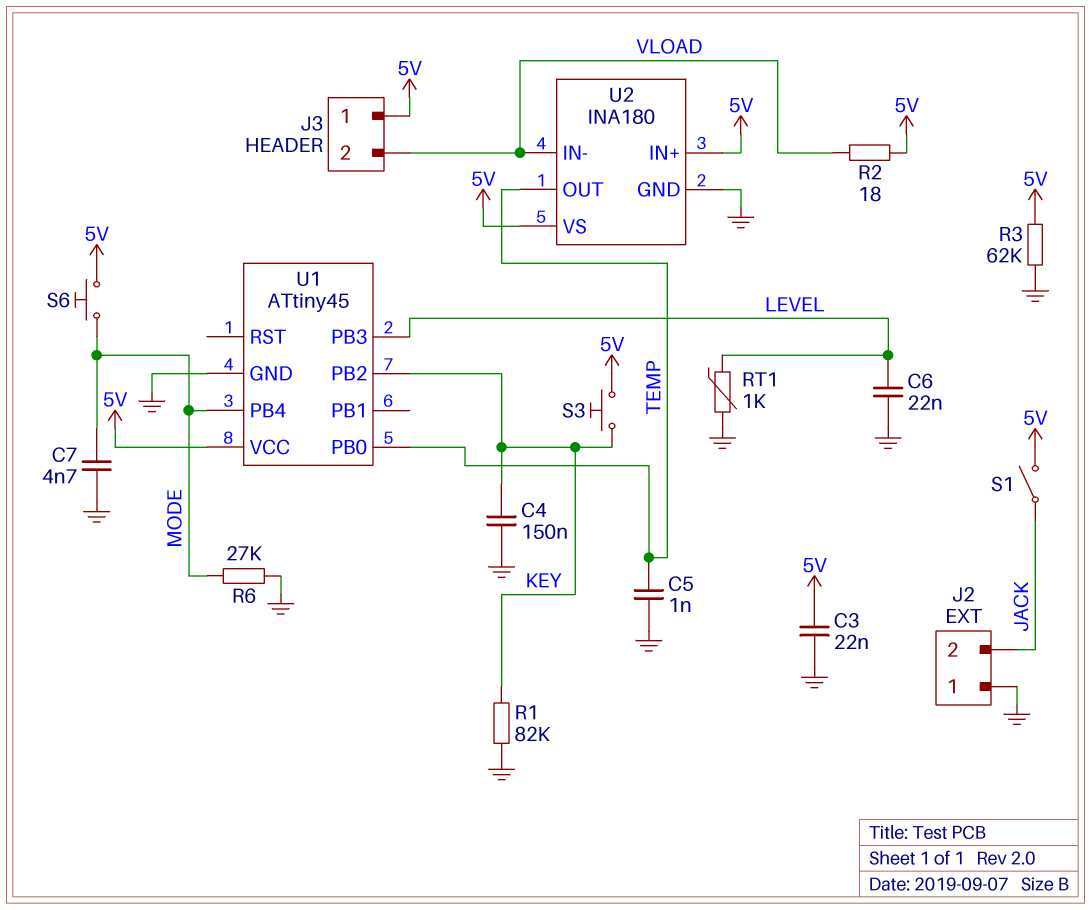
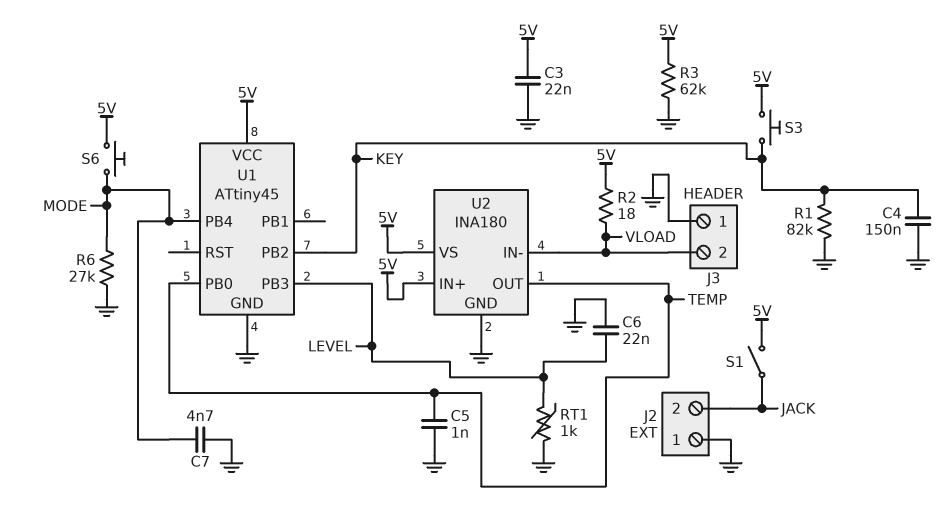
J3 pin 1: 5V -> GND

